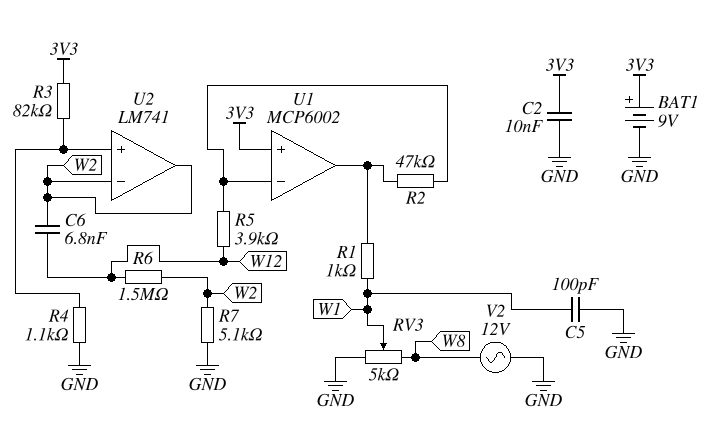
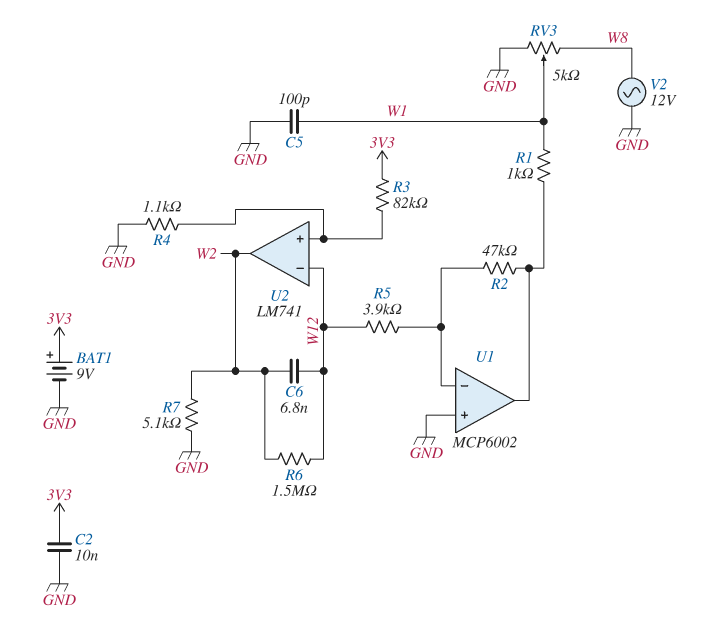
U1 pin in+: 3V3 -> GND
U2 pin in-: W2 -> W12

